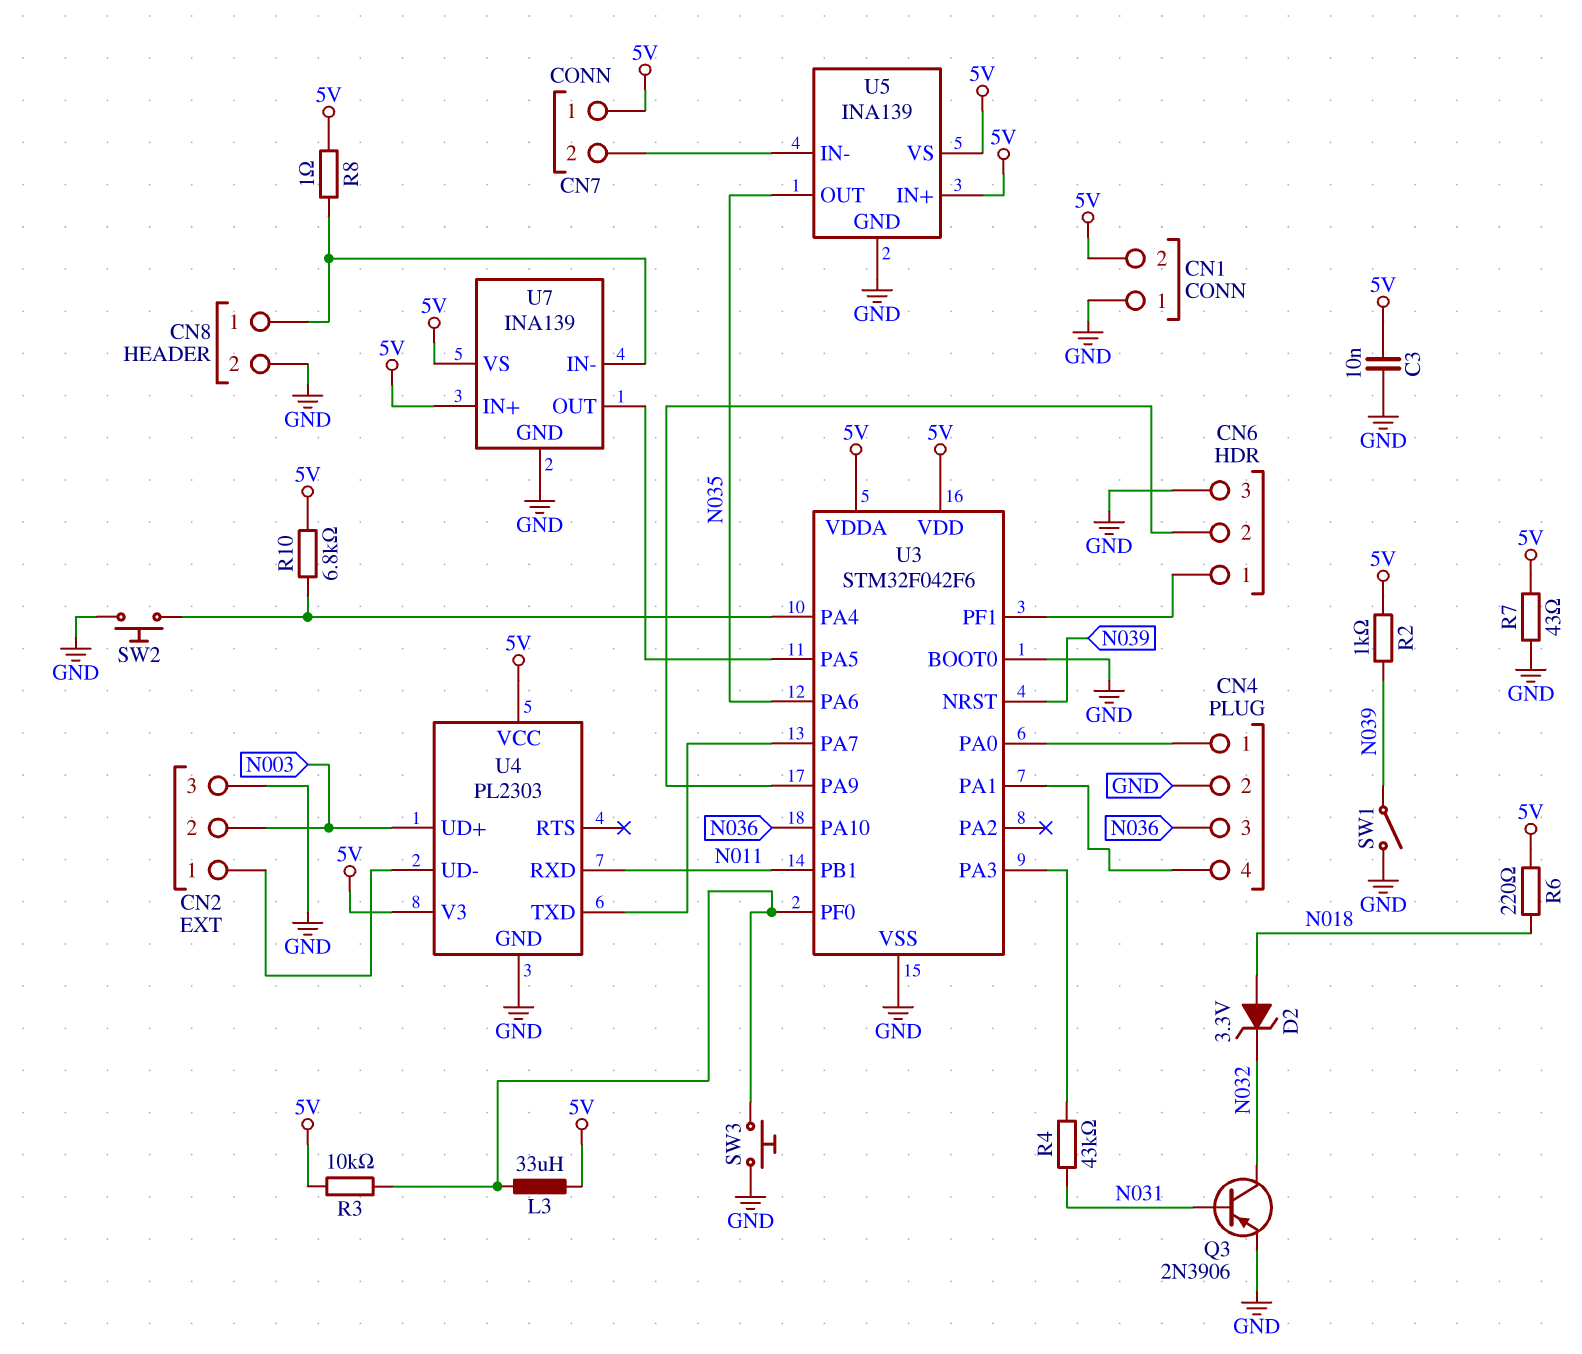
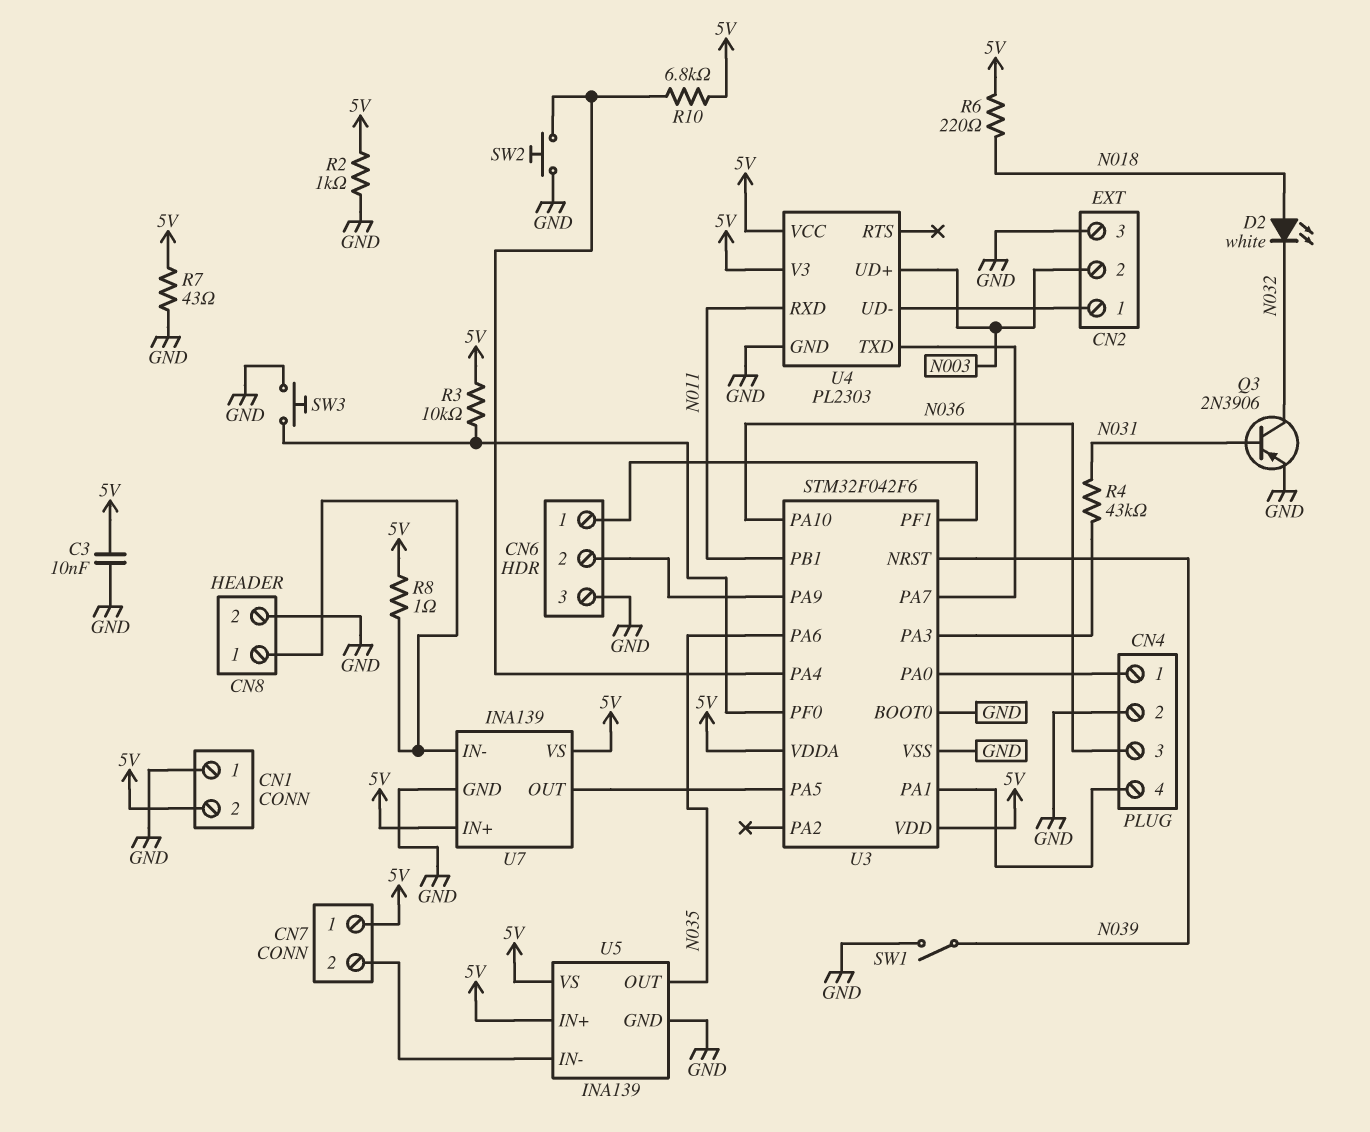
D2: zener 3.3V (A N018, K N032) -> LED white (A N018, K N032)
L3: 33uH (5V, U3/PF0) -> none
R2: 1k (5V, N039) -> 1k (5V, GND)

